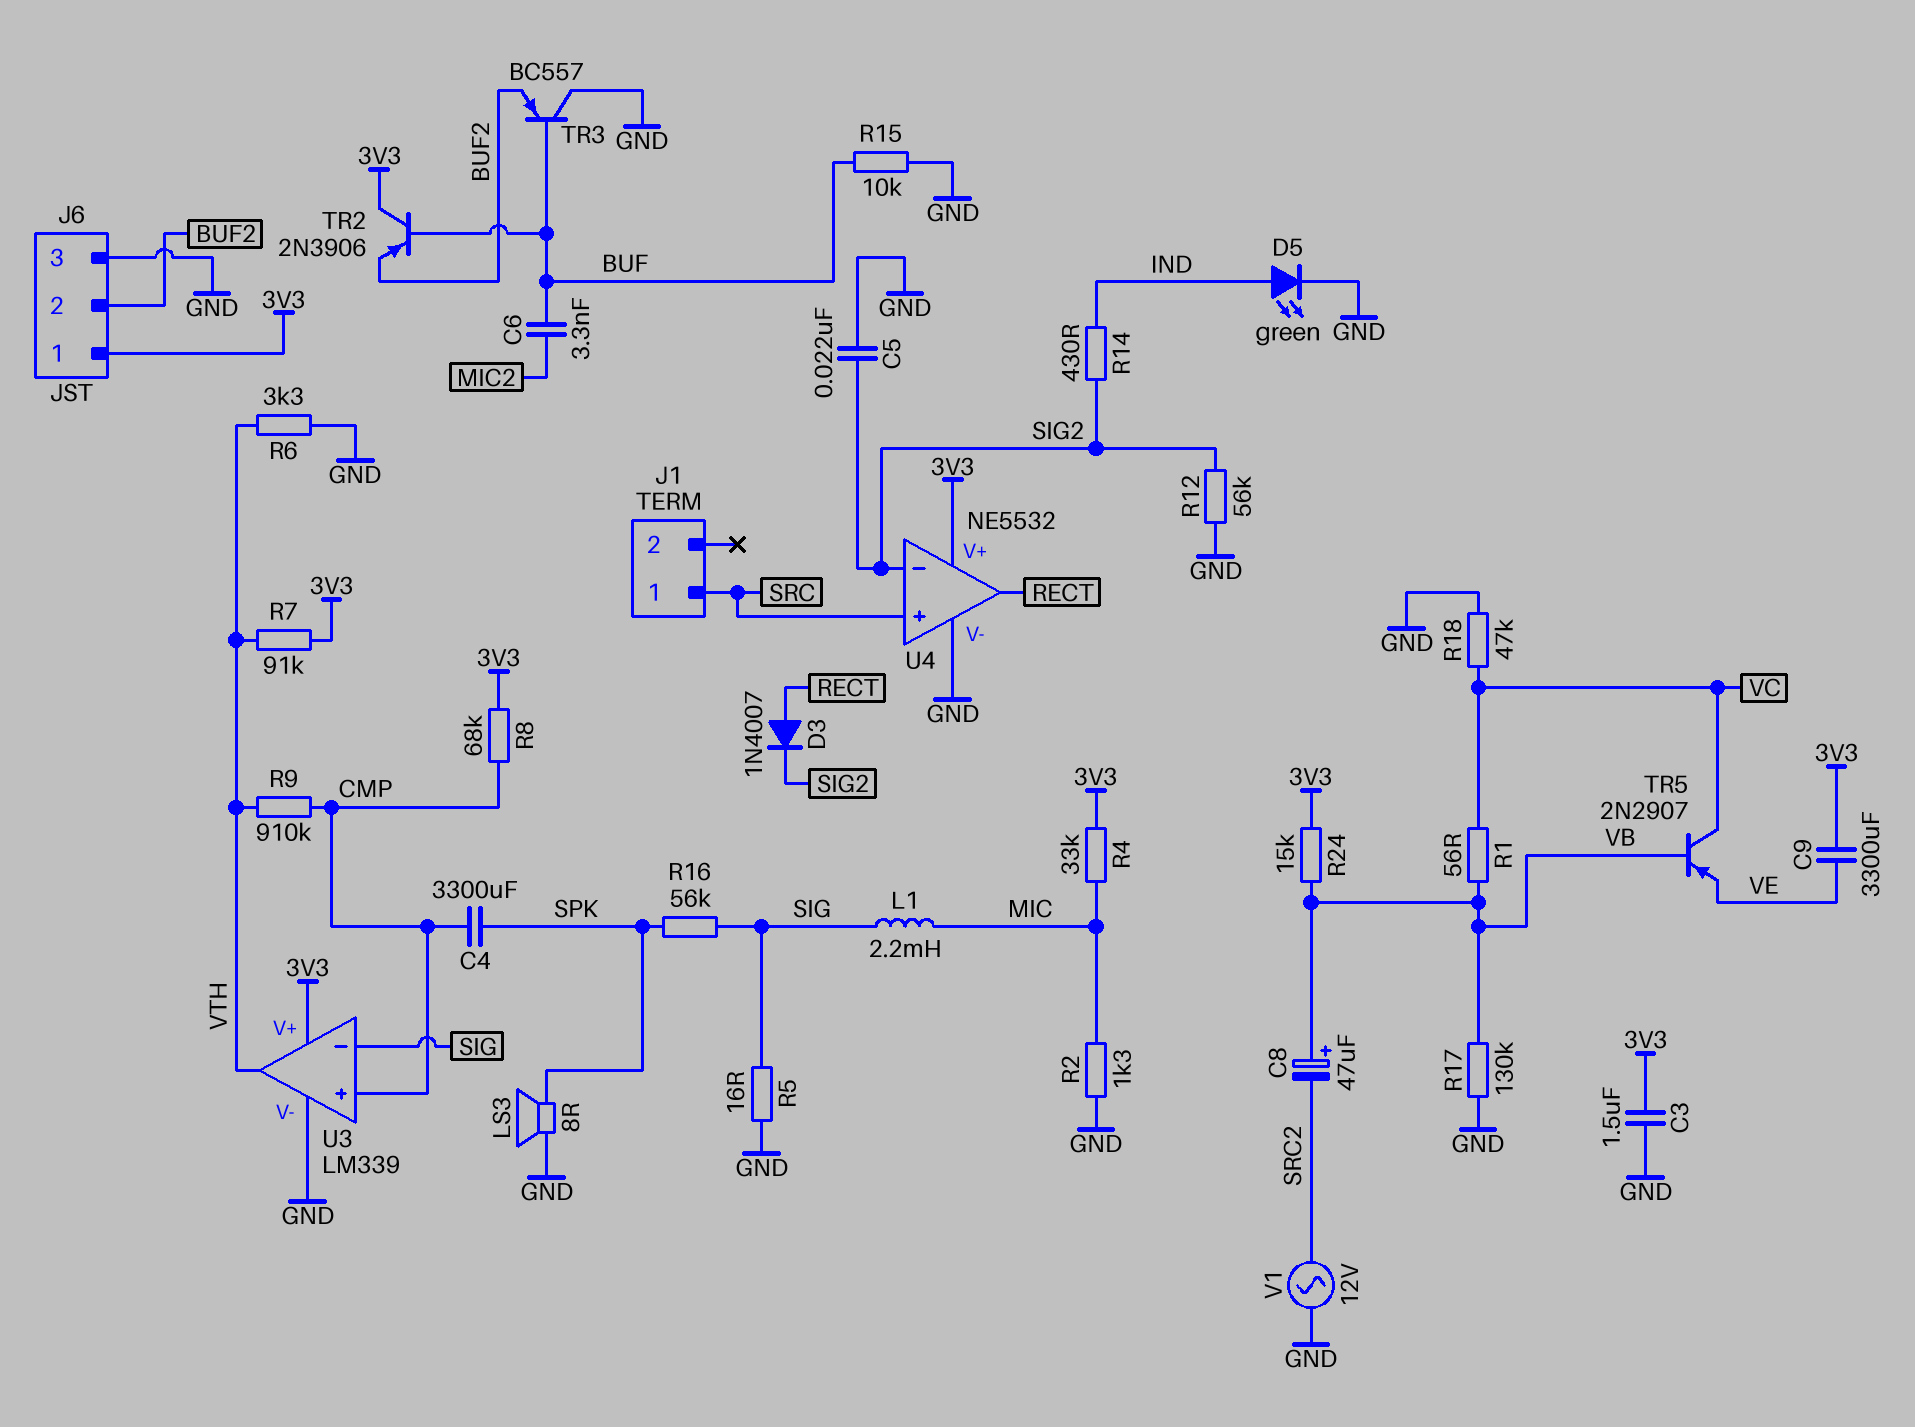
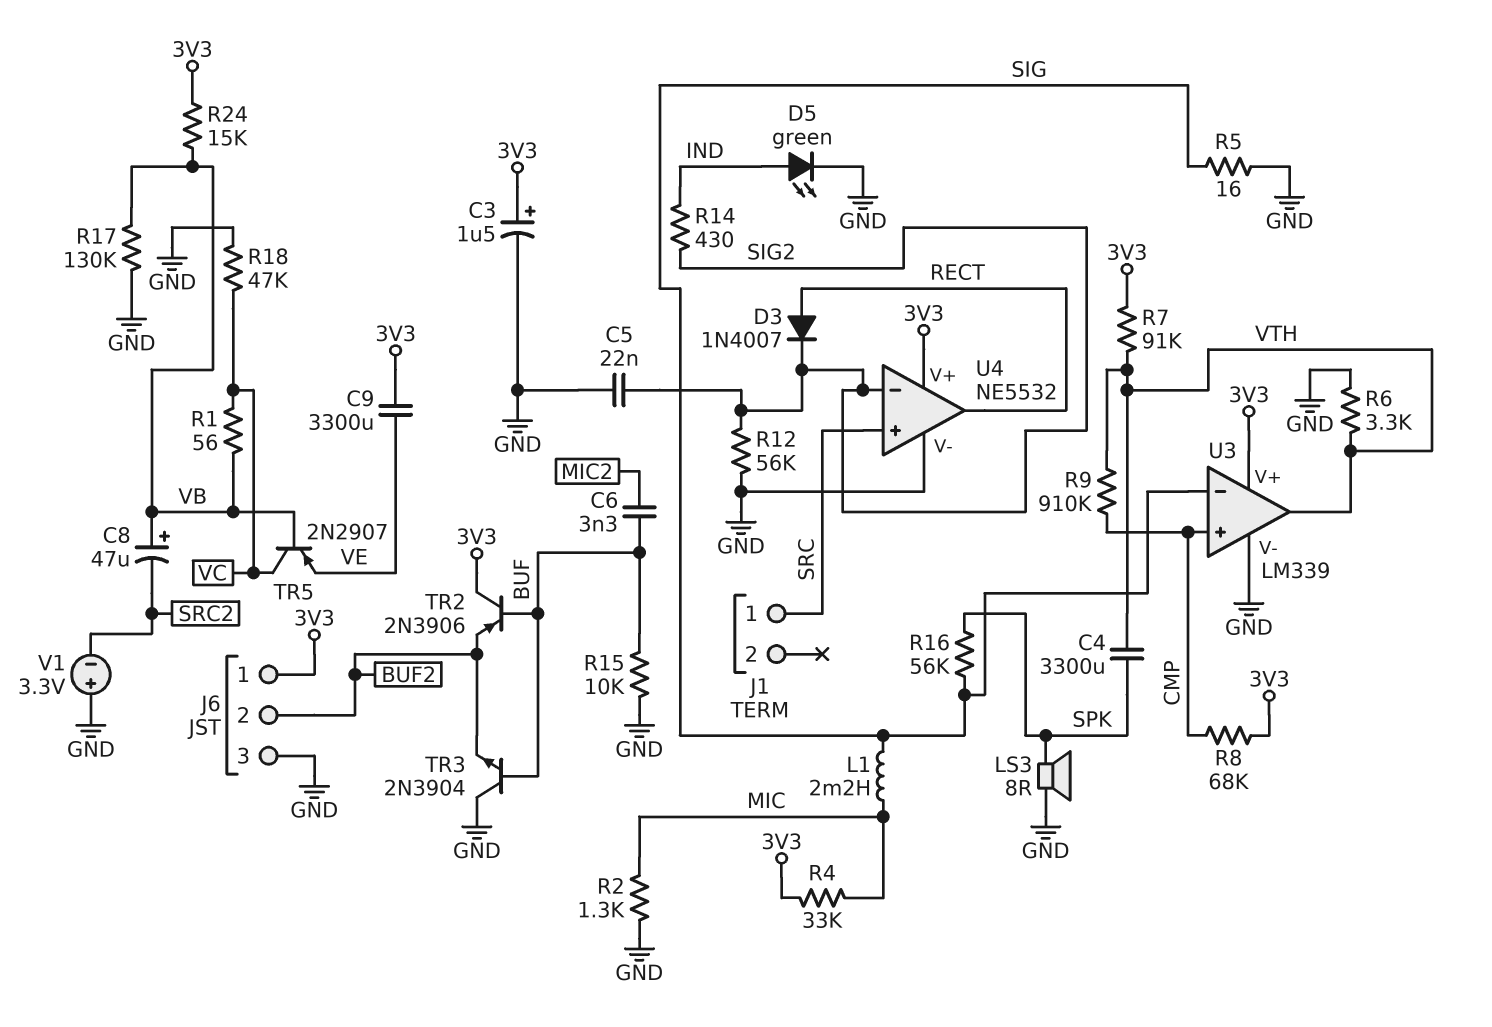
C3: 1.5uF (3V3, GND) -> 1.5uF (plus 3V3, minus GND)
C4: 3300uF (CMP, SPK) -> 3300uF (SPK, VTH)
TR3: PNP BC557 (B BUF, C GND, E BUF2) -> NPN 2N3904 (B BUF, C GND, E BUF2)
V1: AC 12V (GND, SRC2) -> 3.3V (plus GND, minus SRC2)

